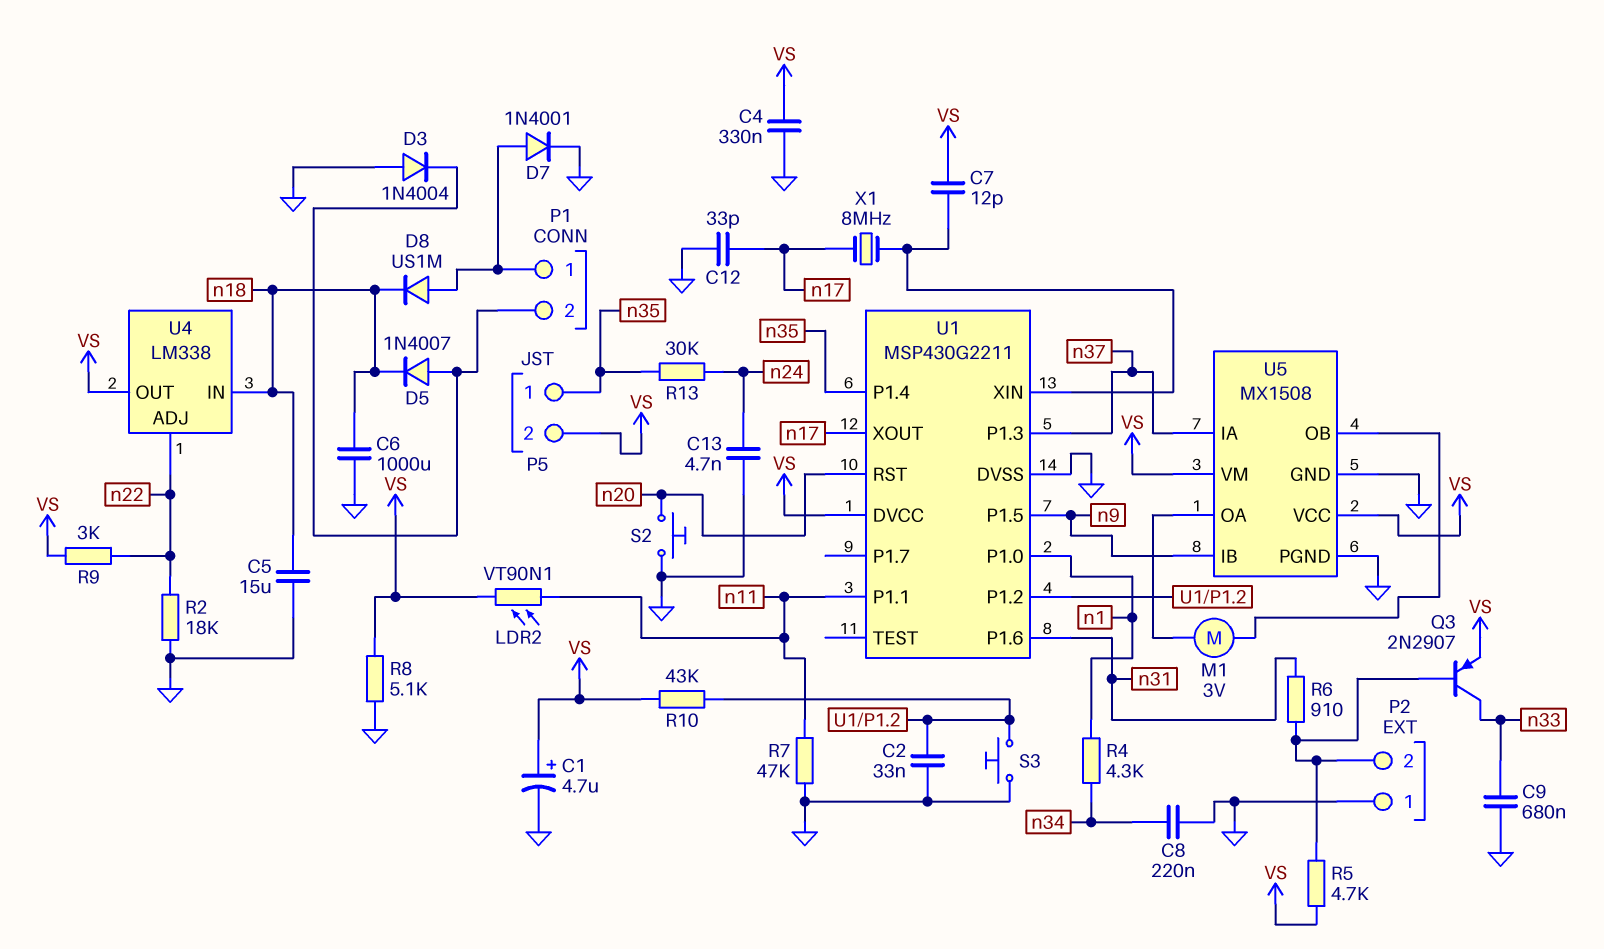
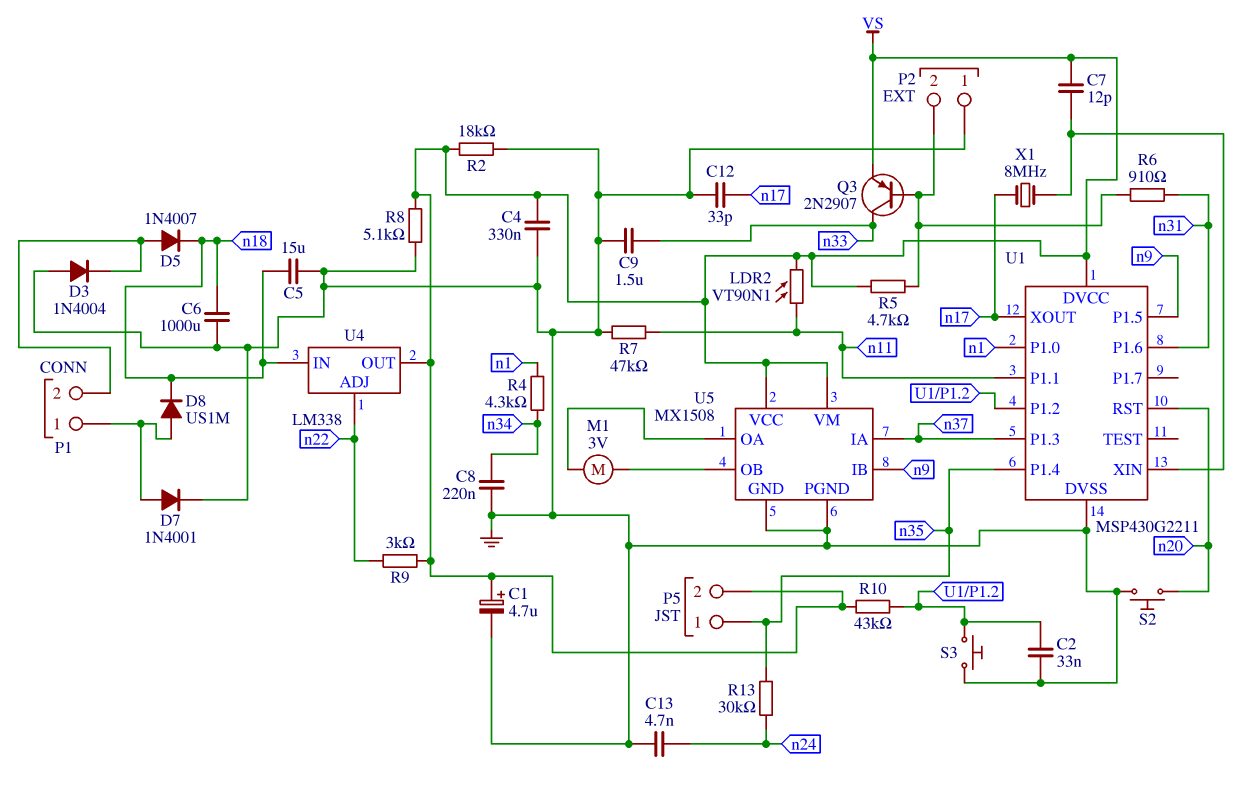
C9: 680nF (GND, n33) -> 1.5uF (GND, n33)
R2: 18k (GND, n22) -> 18k (GND, VS)

